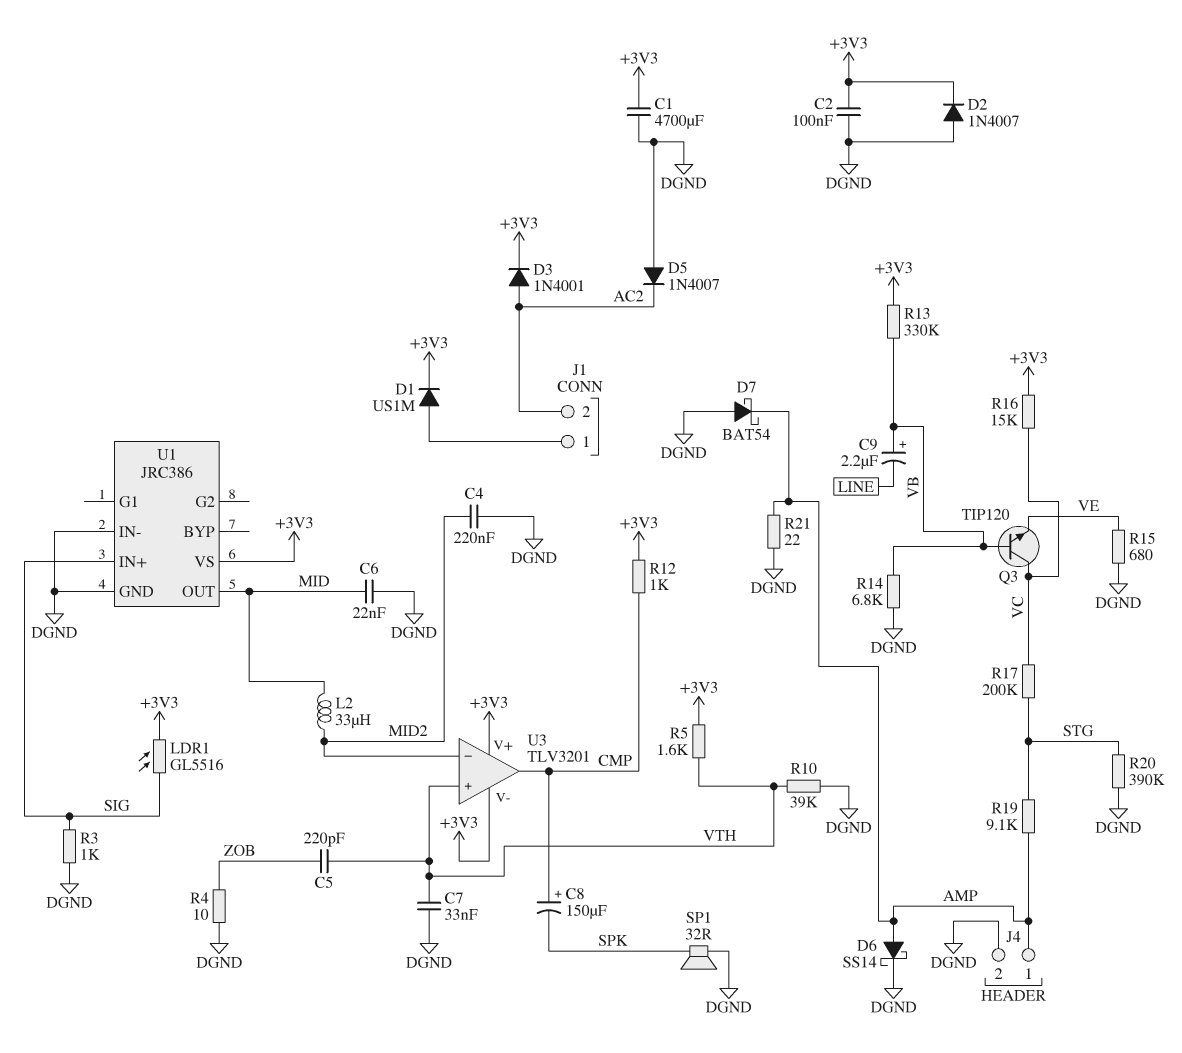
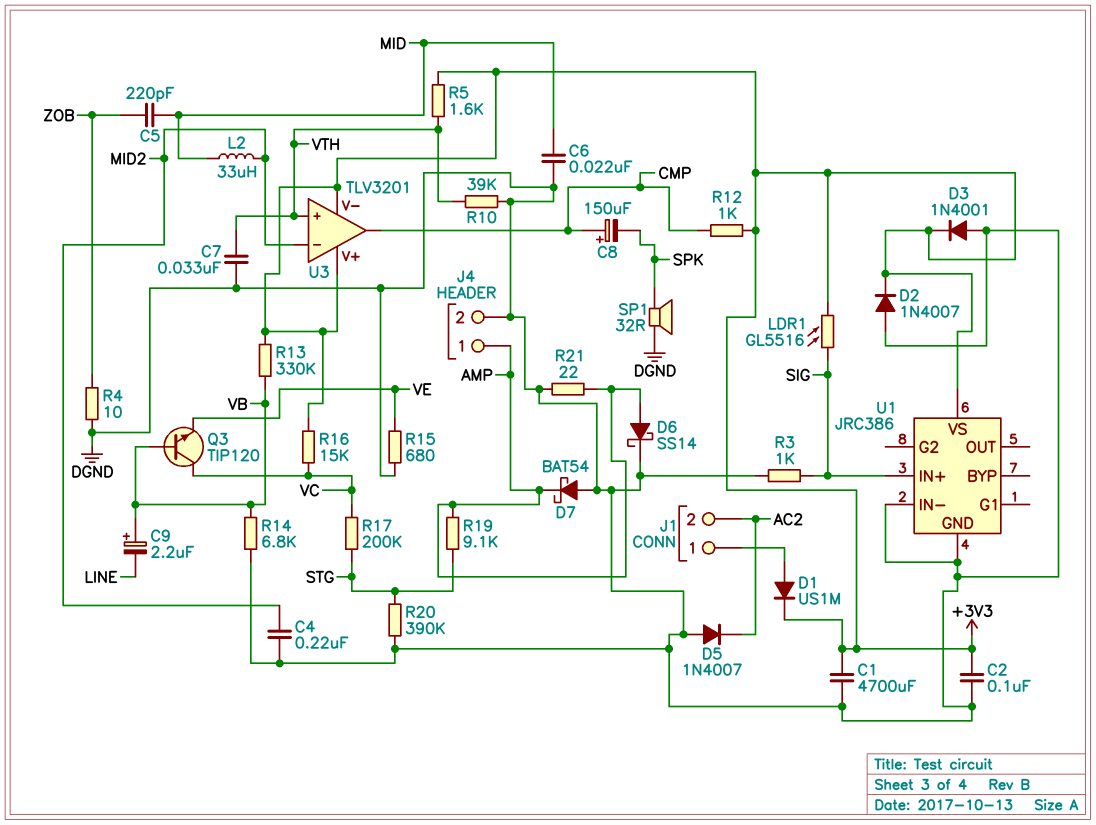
C5: 220pF (VTH, ZOB) -> 220pF (MID, ZOB)
D3: diode 1N4001 (A AC2, K +3V3) -> diode 1N4001 (A DGND, K +3V3)
U1 pin OUT: MID -> none

